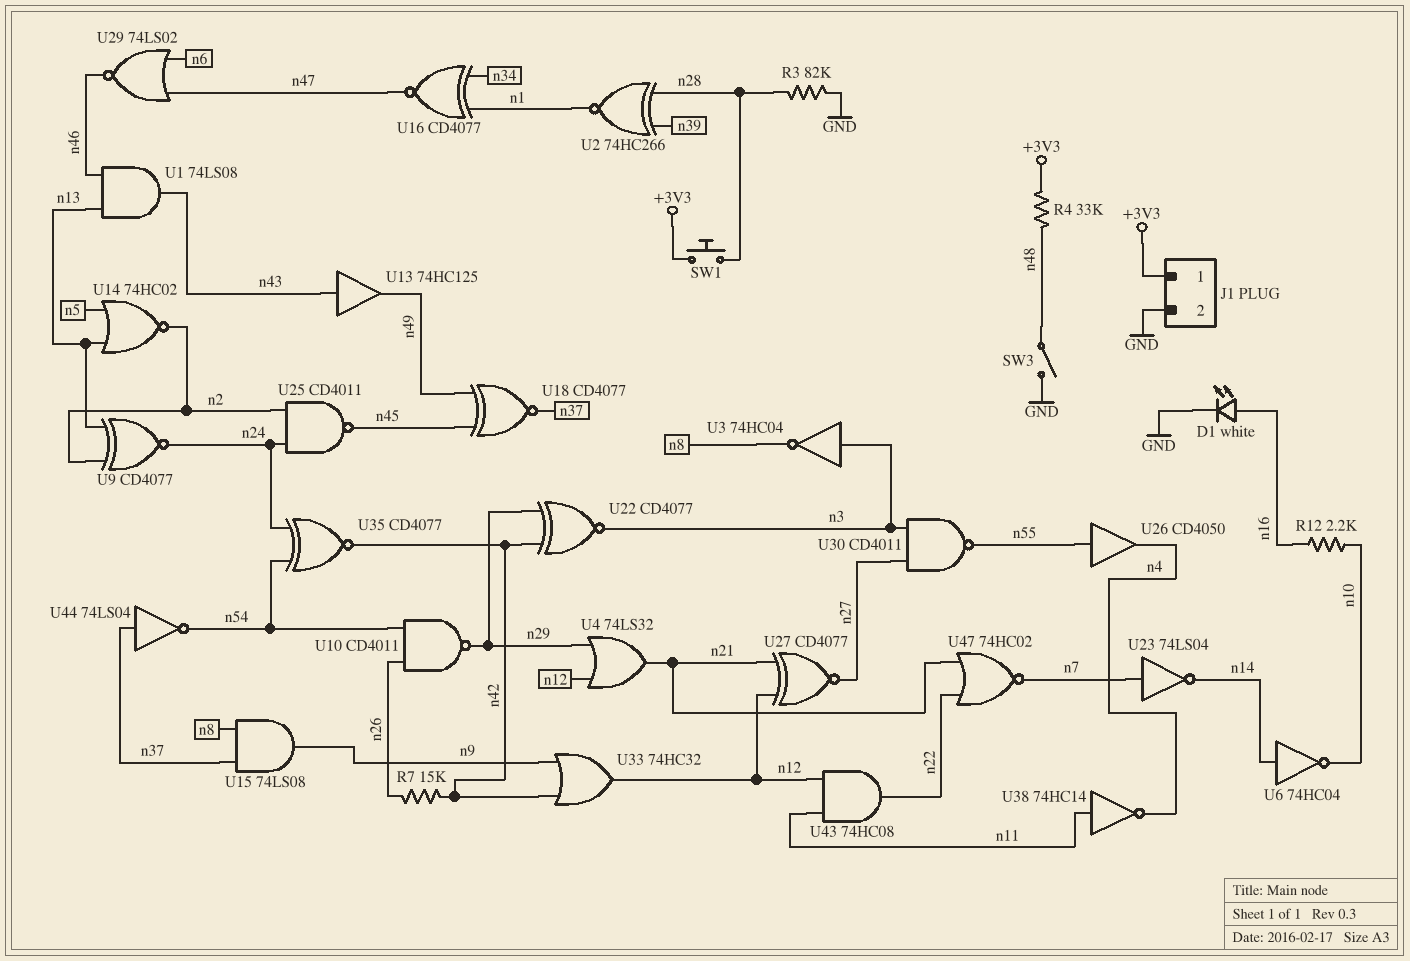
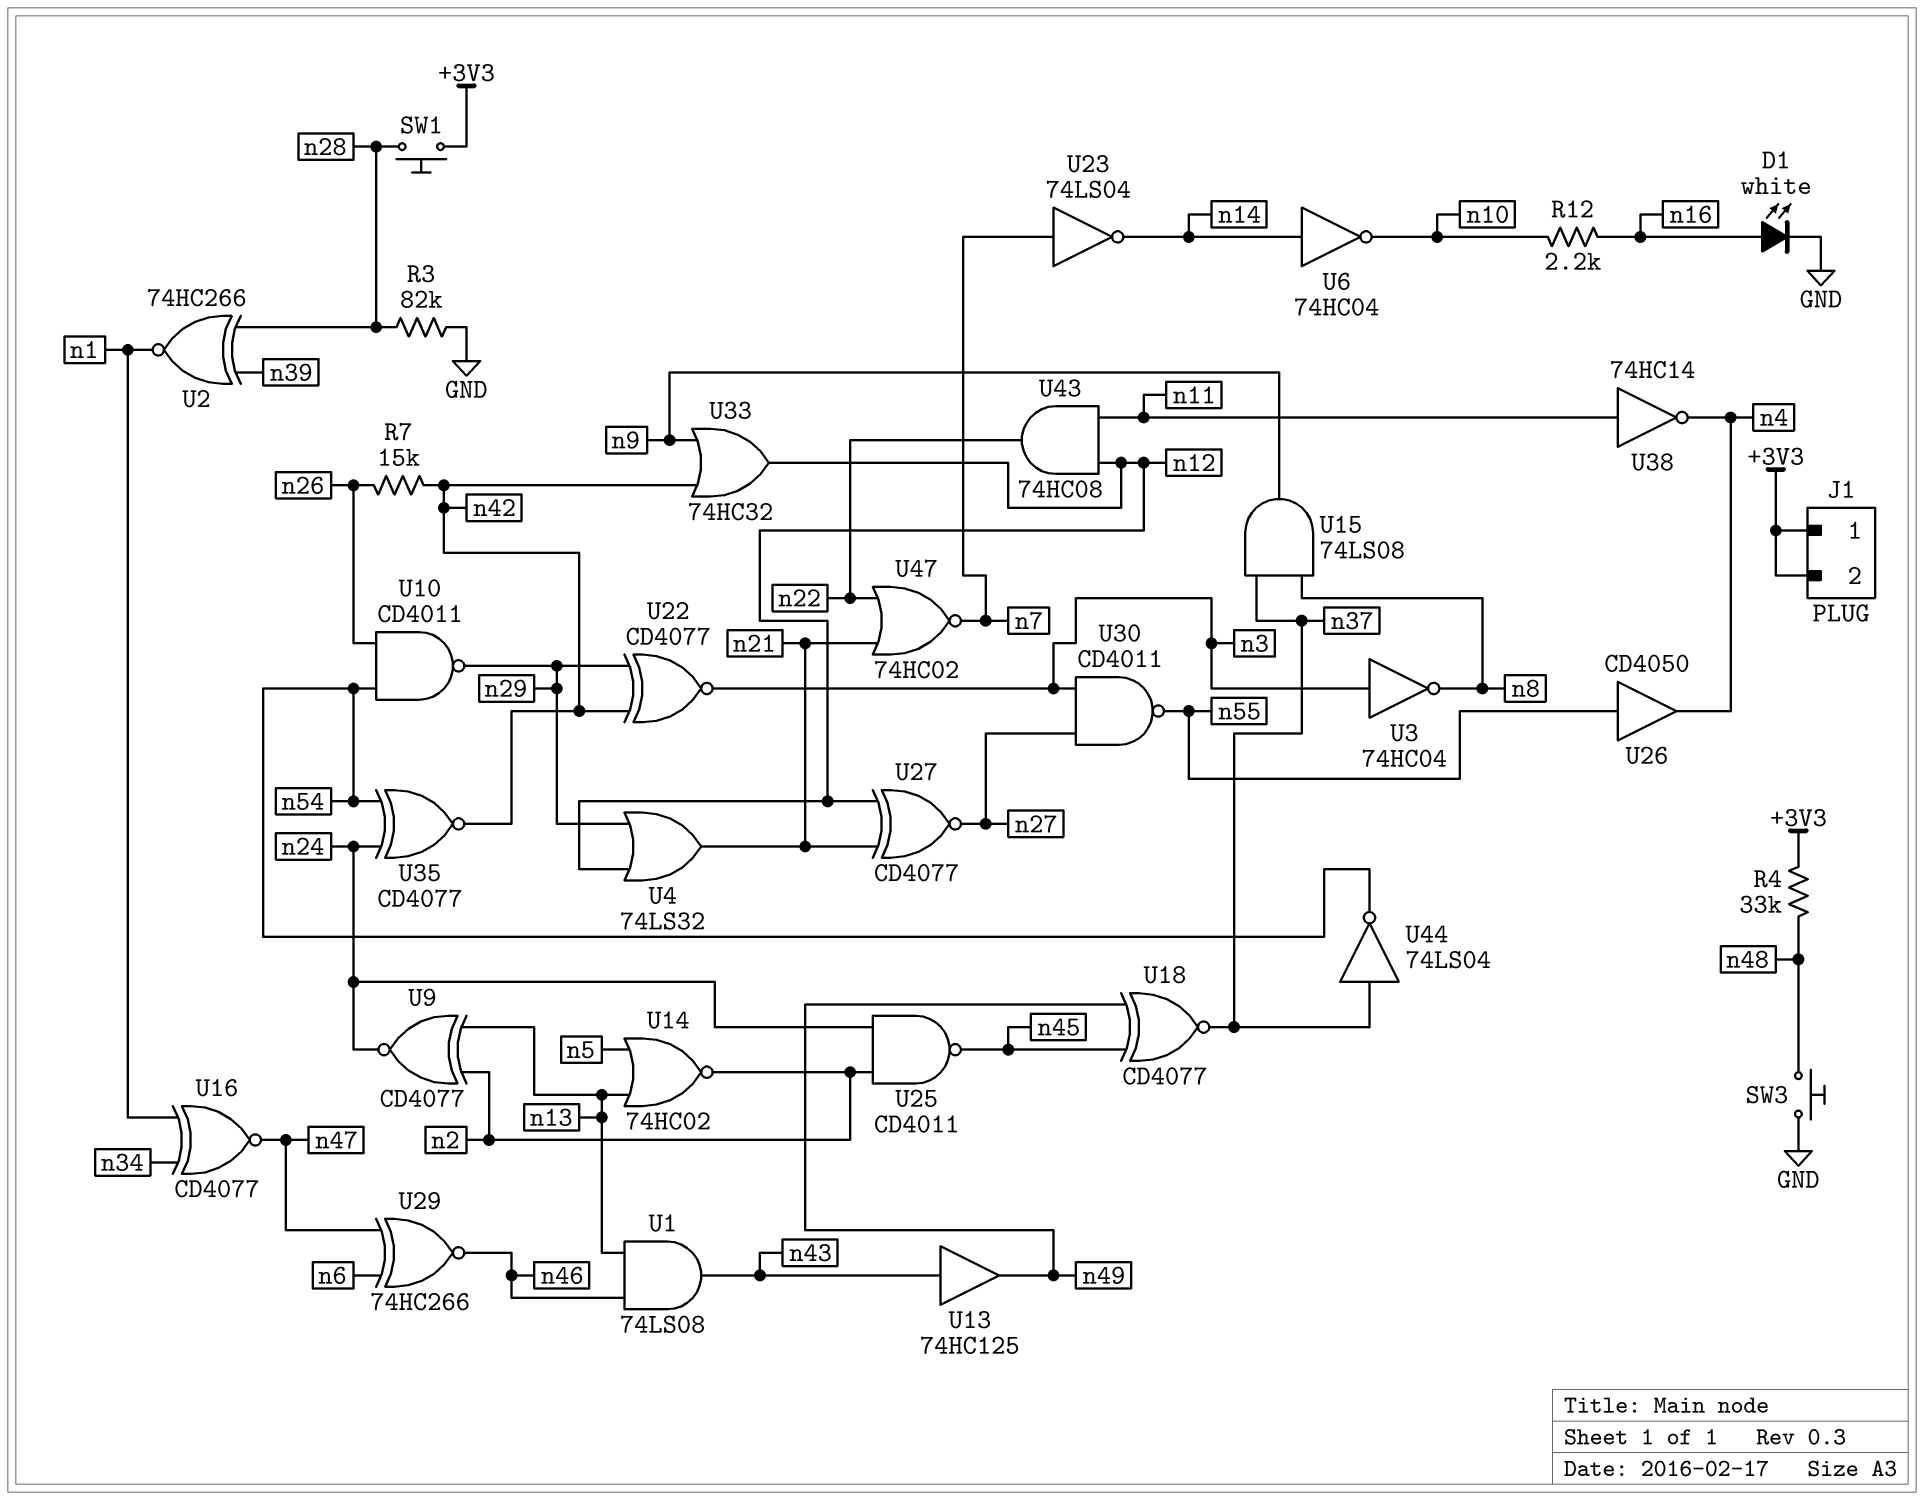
J1 pin 2: GND -> +3V3
SW3: switch (GND, n48) -> button (GND, n48)
U29: NOR 74LS02 (in n6, in n47, out n46) -> XNOR 74HC266 (in n6, in n47, out n46)

